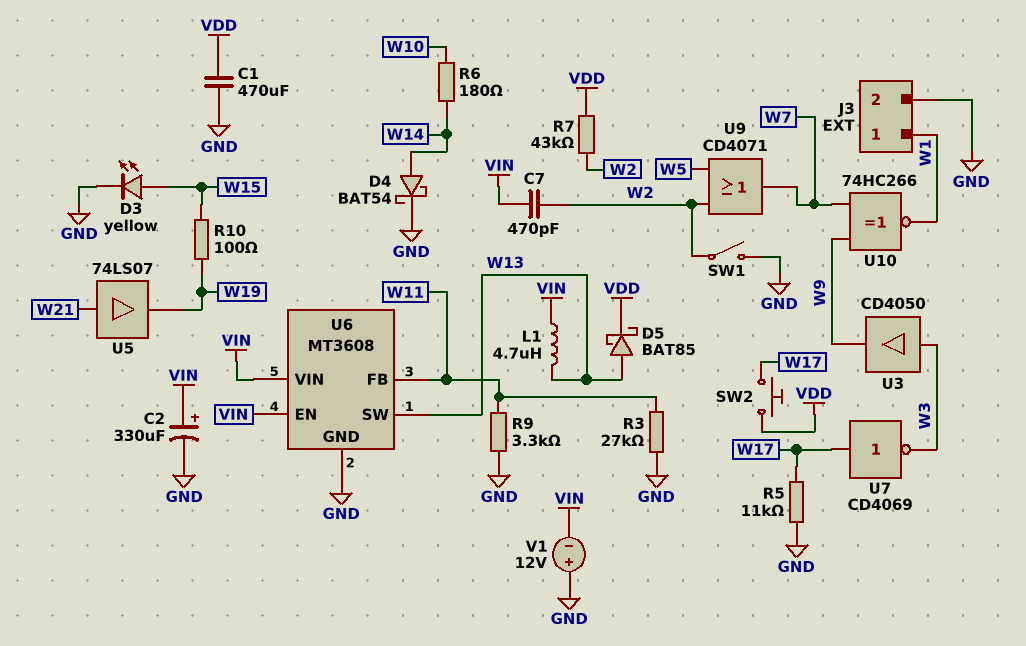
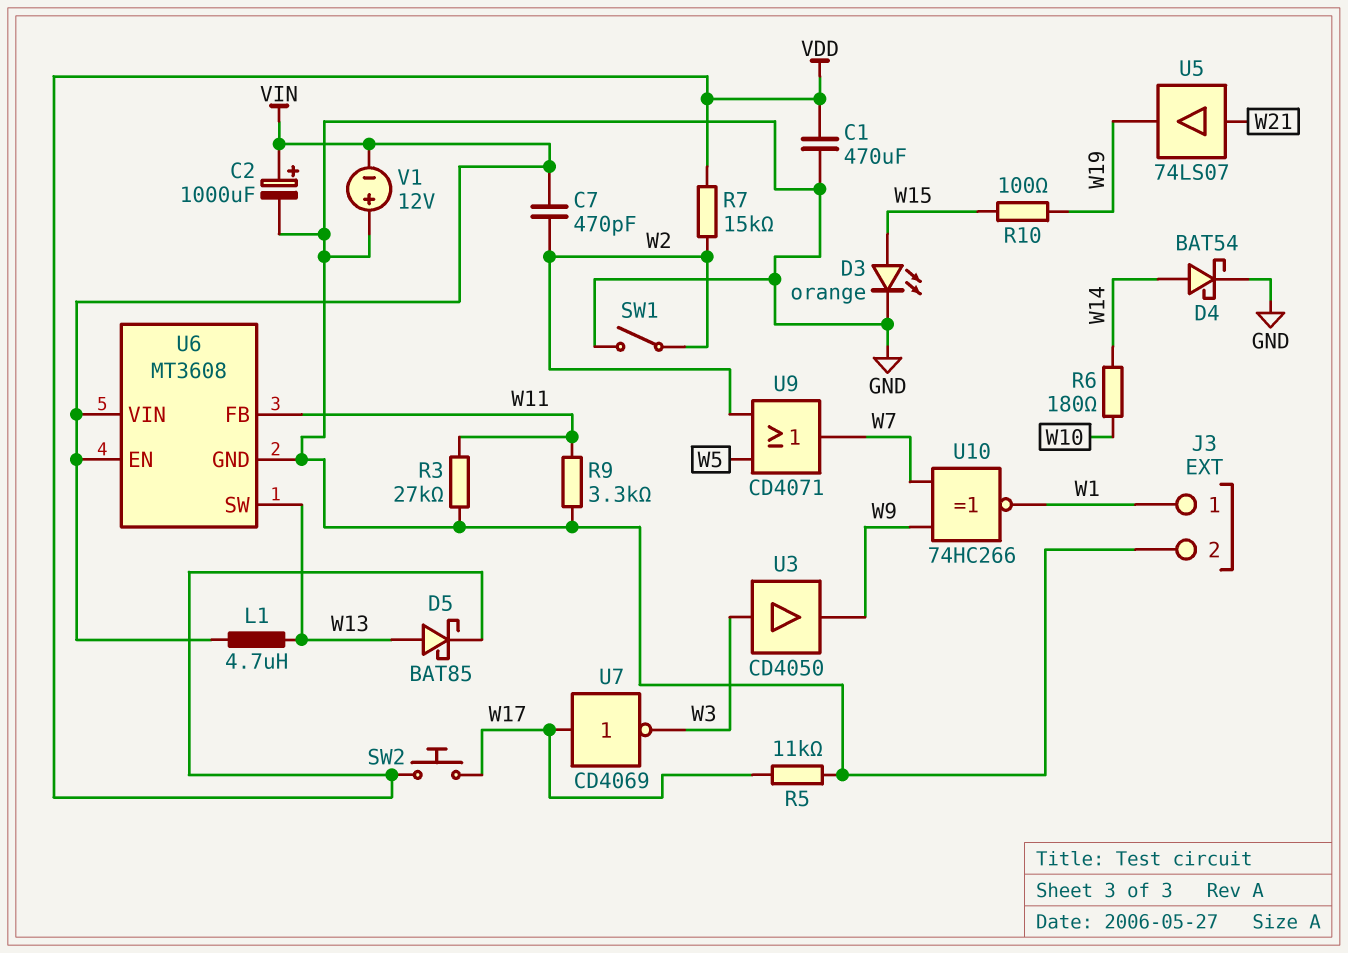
C2: 330uF (plus VIN, minus GND) -> 1000uF (plus VIN, minus GND)
D3: LED yellow (A W15, K GND) -> LED orange (A W15, K GND)
R7: 43k (VDD, W2) -> 15k (VDD, W2)

